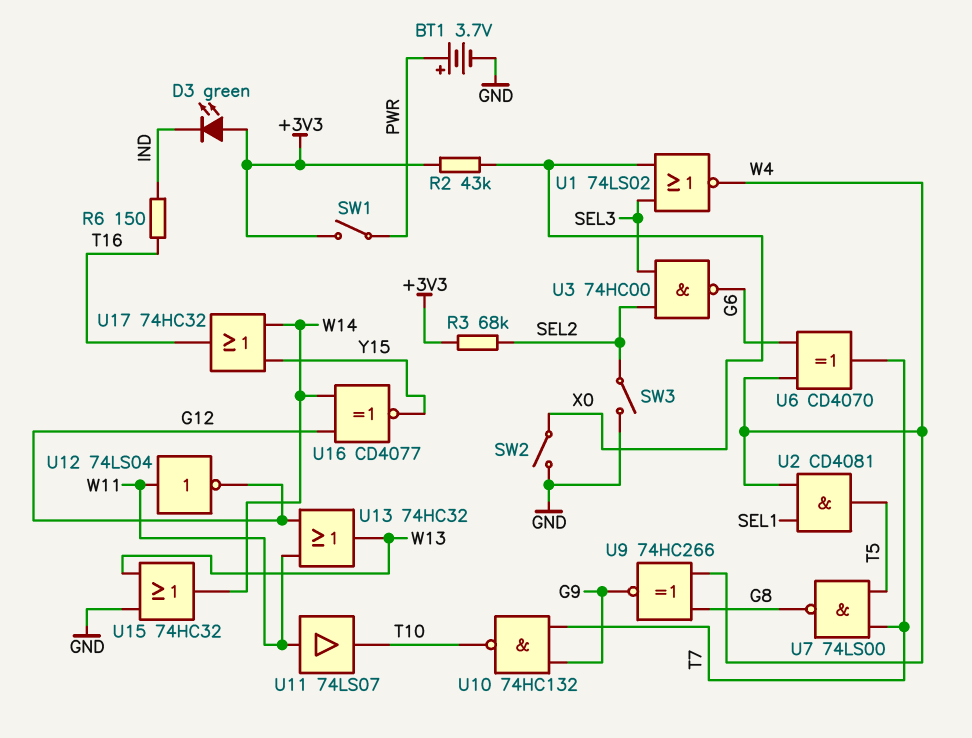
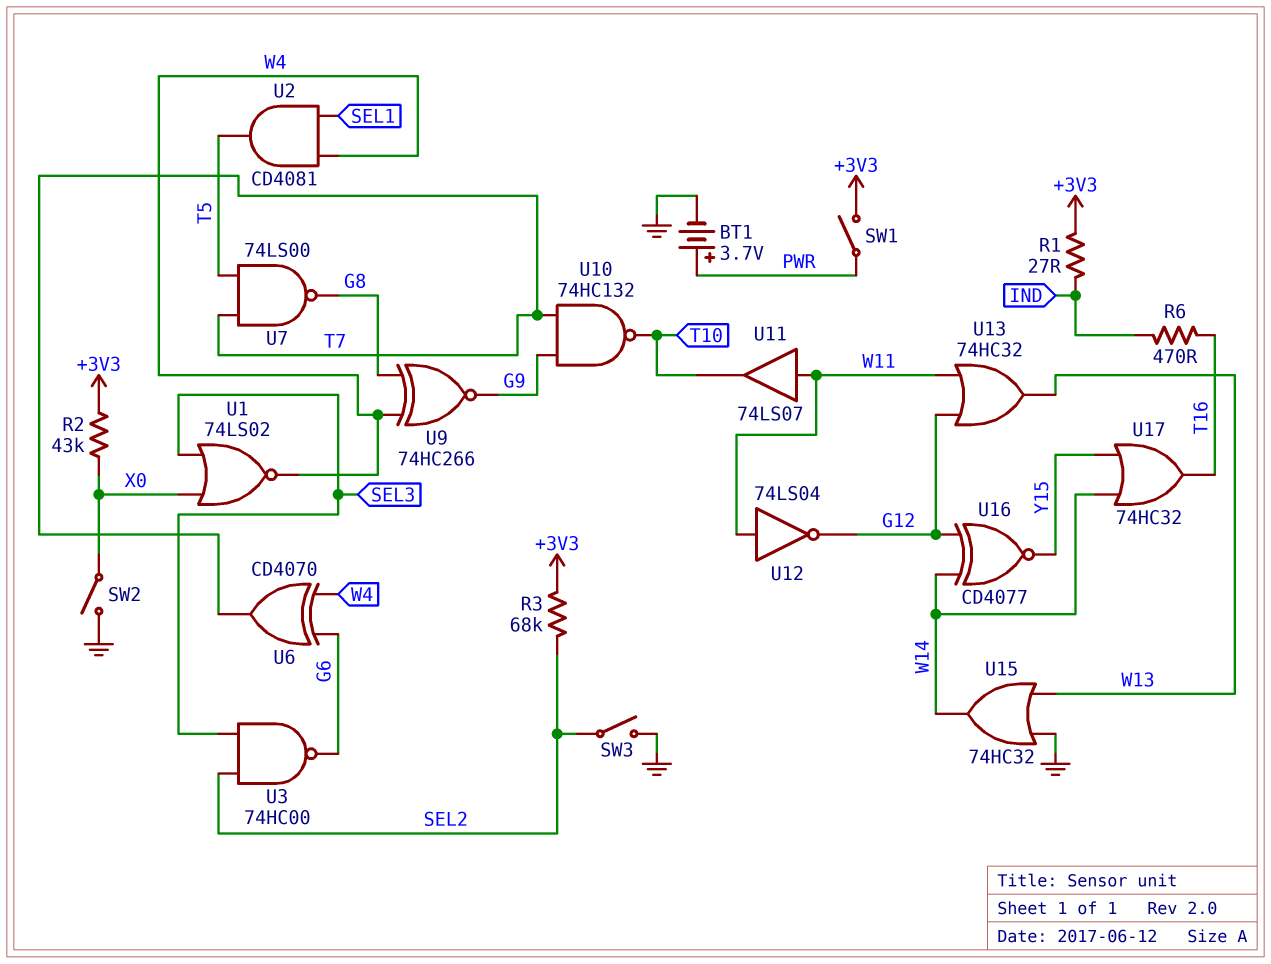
D3: LED green (A +3V3, K IND) -> none
R1: none -> 27 (+3V3, IND)
R6: 150 (IND, T16) -> 470 (IND, T16)

